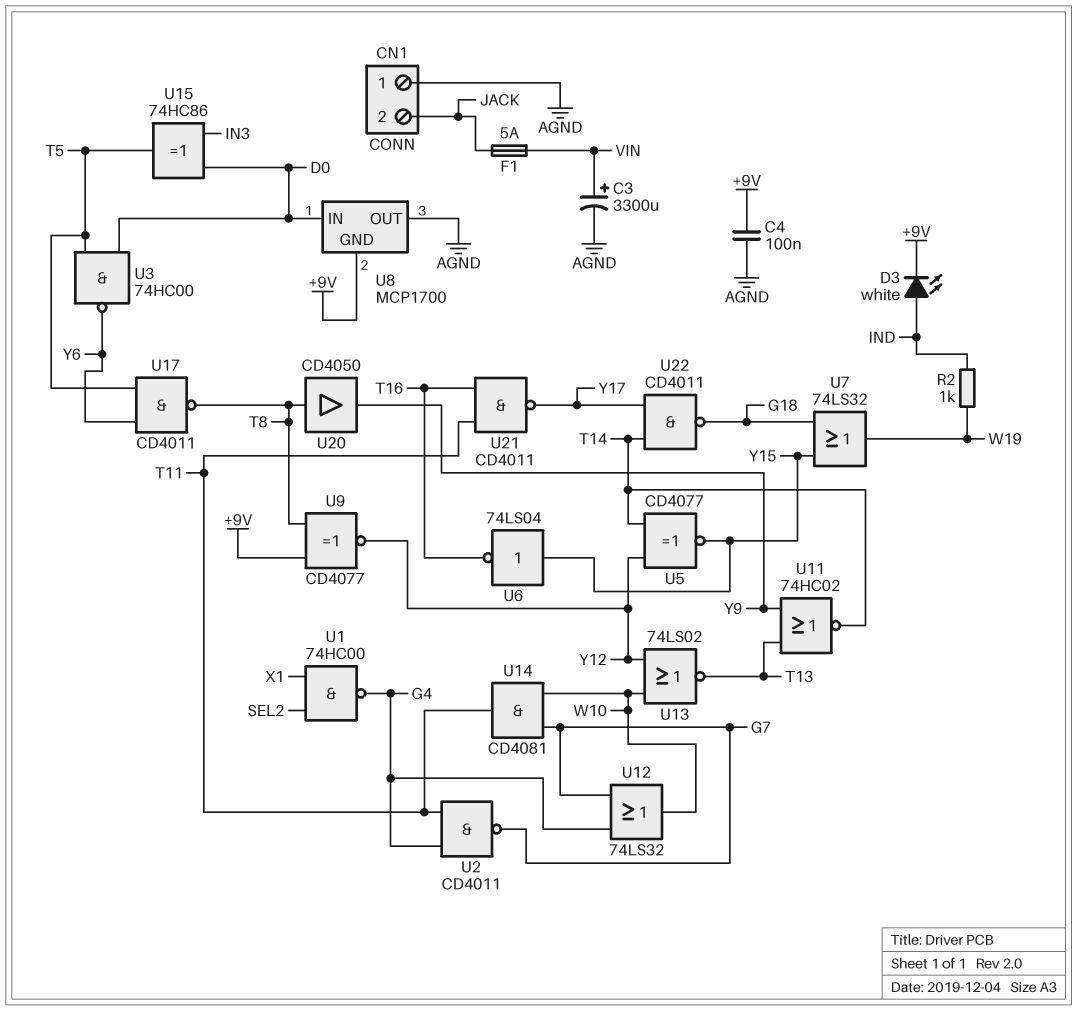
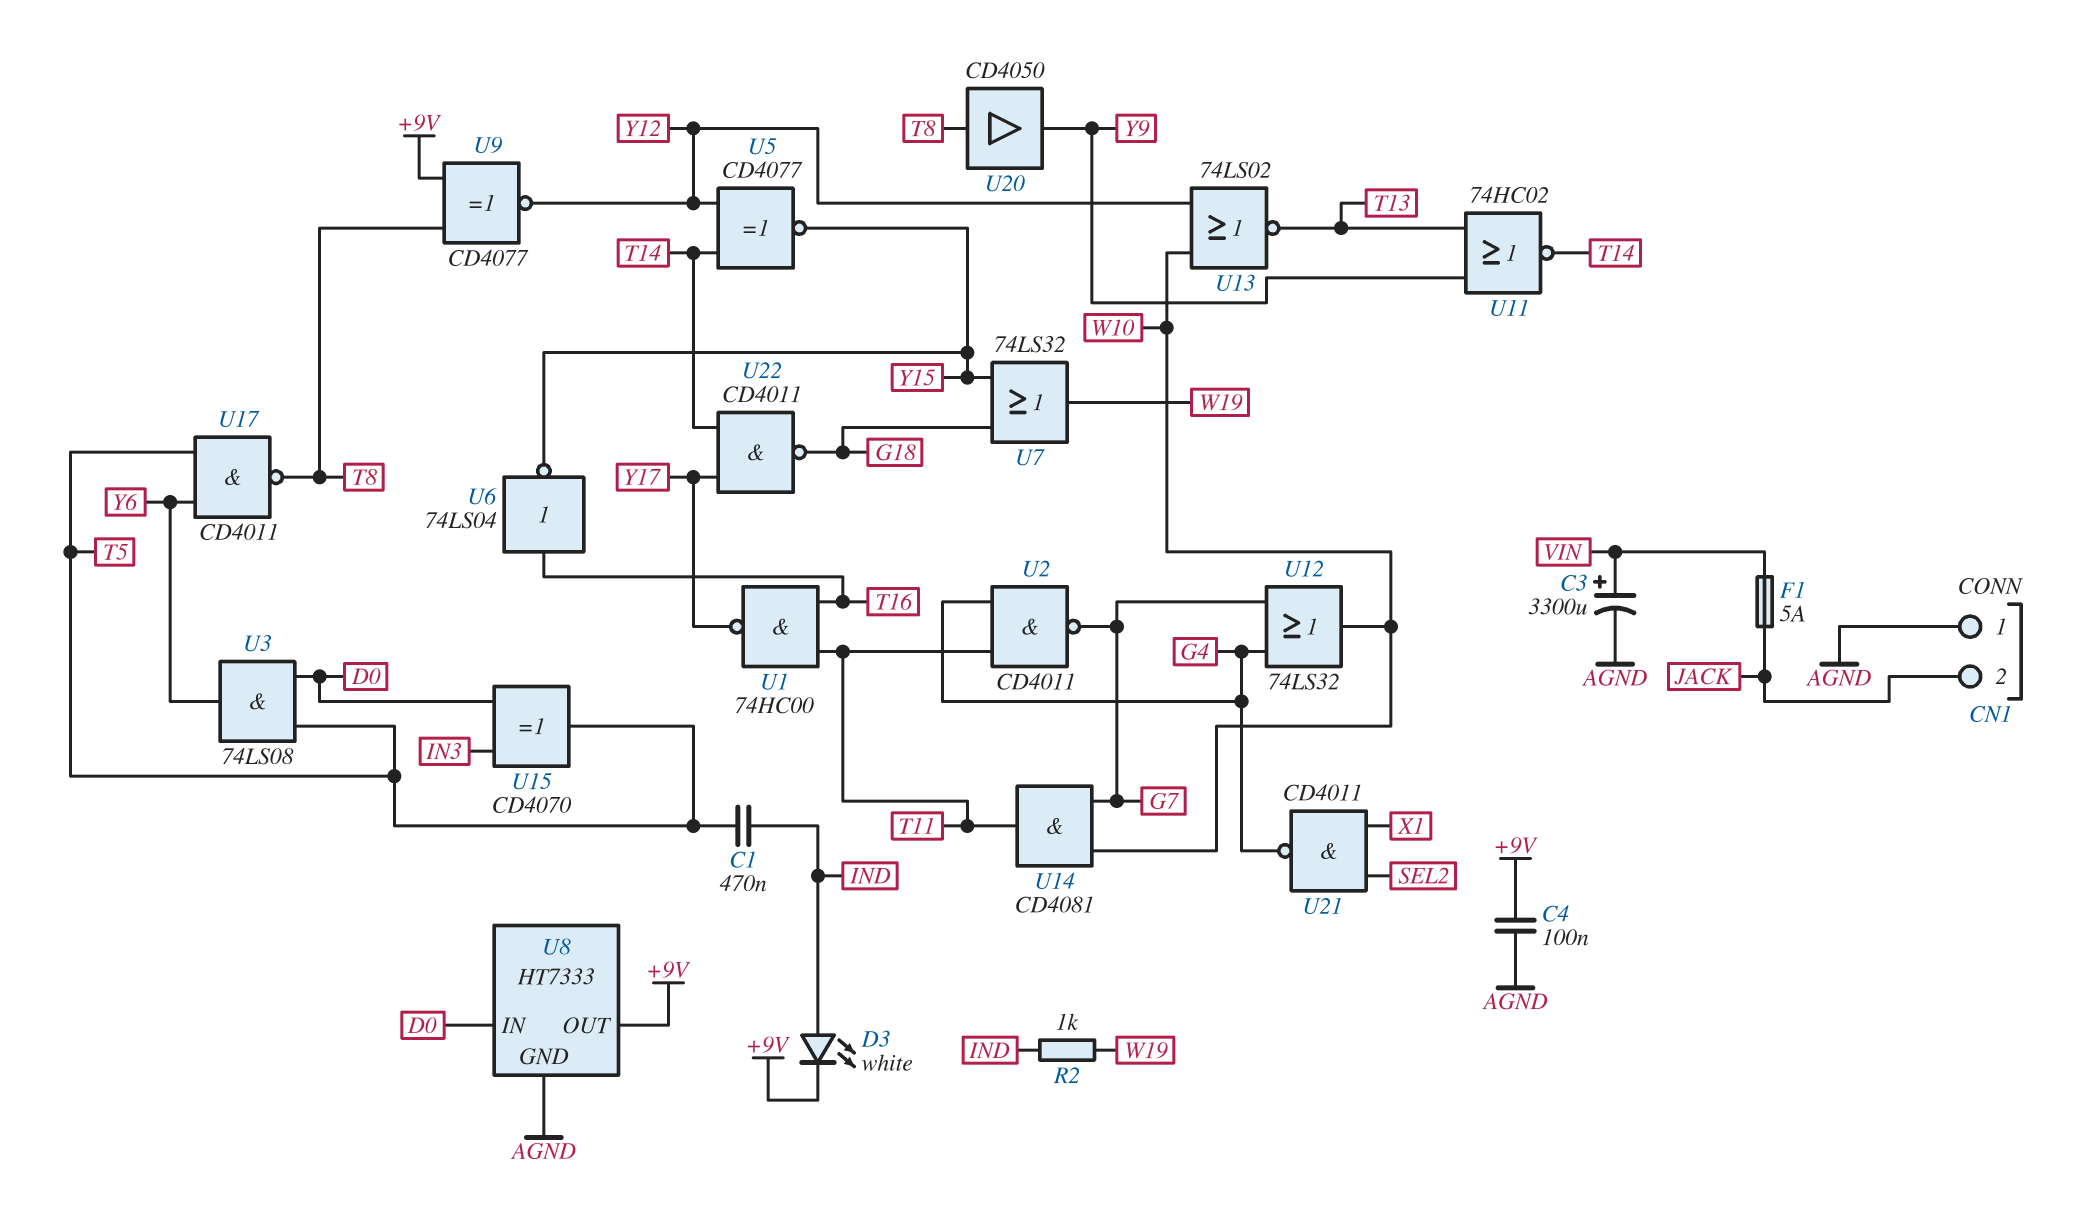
C1: none -> 470nF (IND, T5)
U1: NAND 74HC00 (in SEL2, in X1, out G4) -> NAND 74HC00 (in T11, in T16, out Y17)
U3: NAND 74HC00 (in D0, in T5, out Y6) -> AND 74LS08 (in D0, in T5, out Y6)
U6: NOT 74LS04 (in Y15, out T16) -> NOT 74LS04 (in T16, out Y15)
U8: MCP1700 -> HT7333
U8 pin GND: +9V -> AGND
U8 pin OUT: AGND -> +9V
U15: XOR 74HC86 (in D0, in IN3, out T5) -> XOR CD4070 (in D0, in IN3, out T5)
U21: NAND CD4011 (in T11, in T16, out Y17) -> NAND CD4011 (in SEL2, in X1, out G4)

